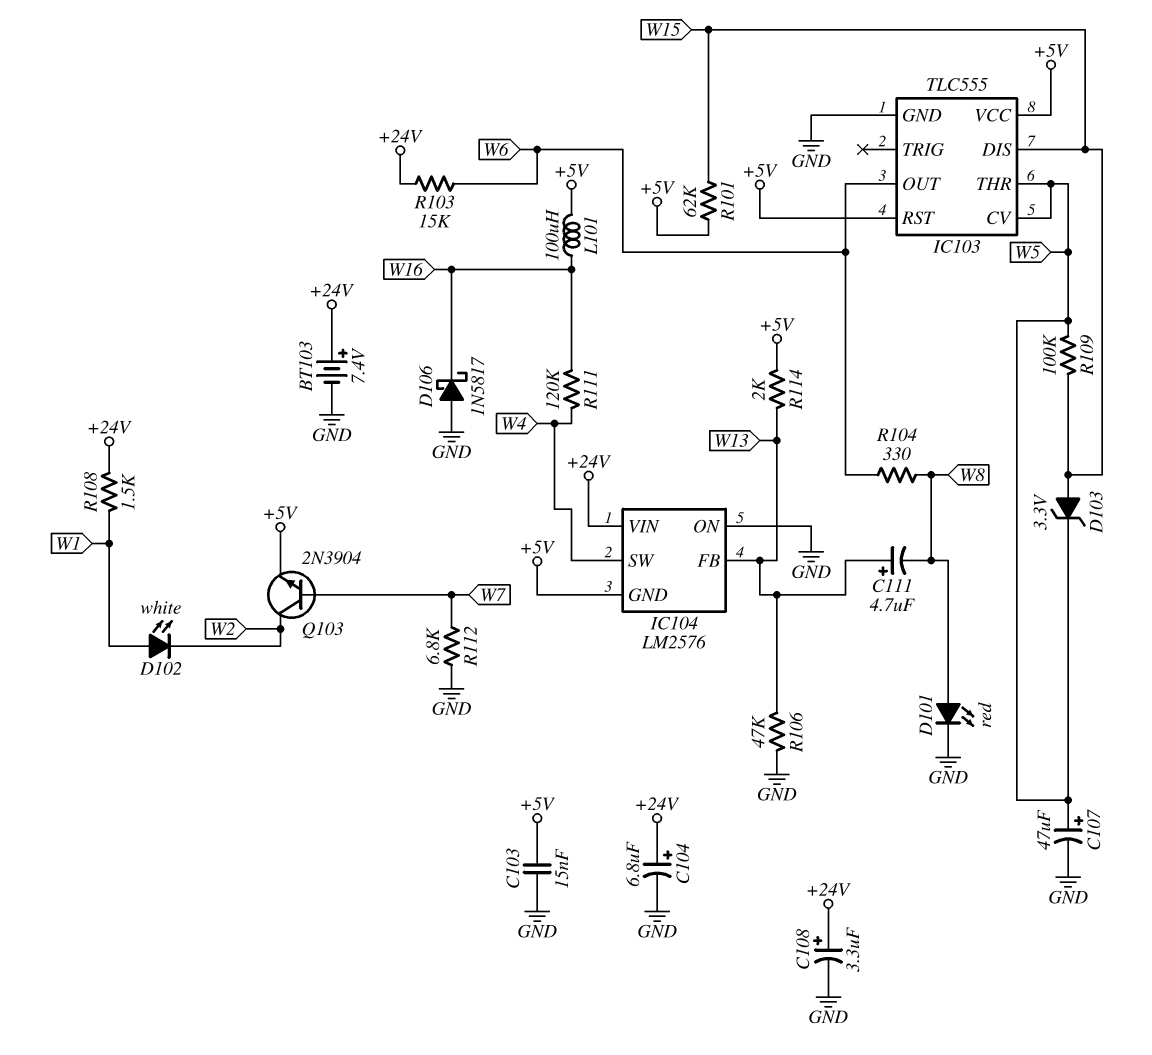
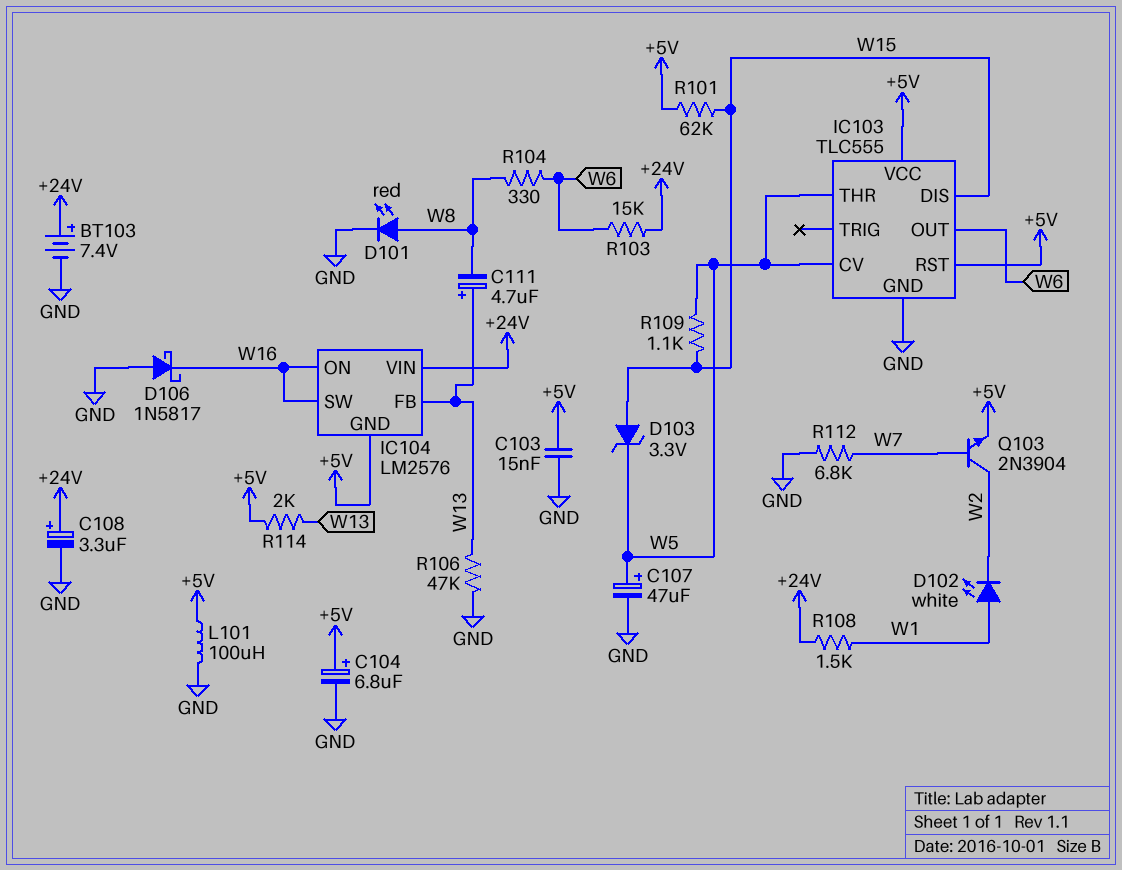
C104: 6.8uF (plus +24V, minus GND) -> 6.8uF (plus +5V, minus GND)
IC104 pin ON: GND -> W16
IC104 pin SW: W4 -> W16
L101: 100uH (+5V, W16) -> 100uH (+5V, GND)
R109: 100k (W5, W15) -> 1.1k (W5, W15)
R111: 120k (W4, W16) -> none

